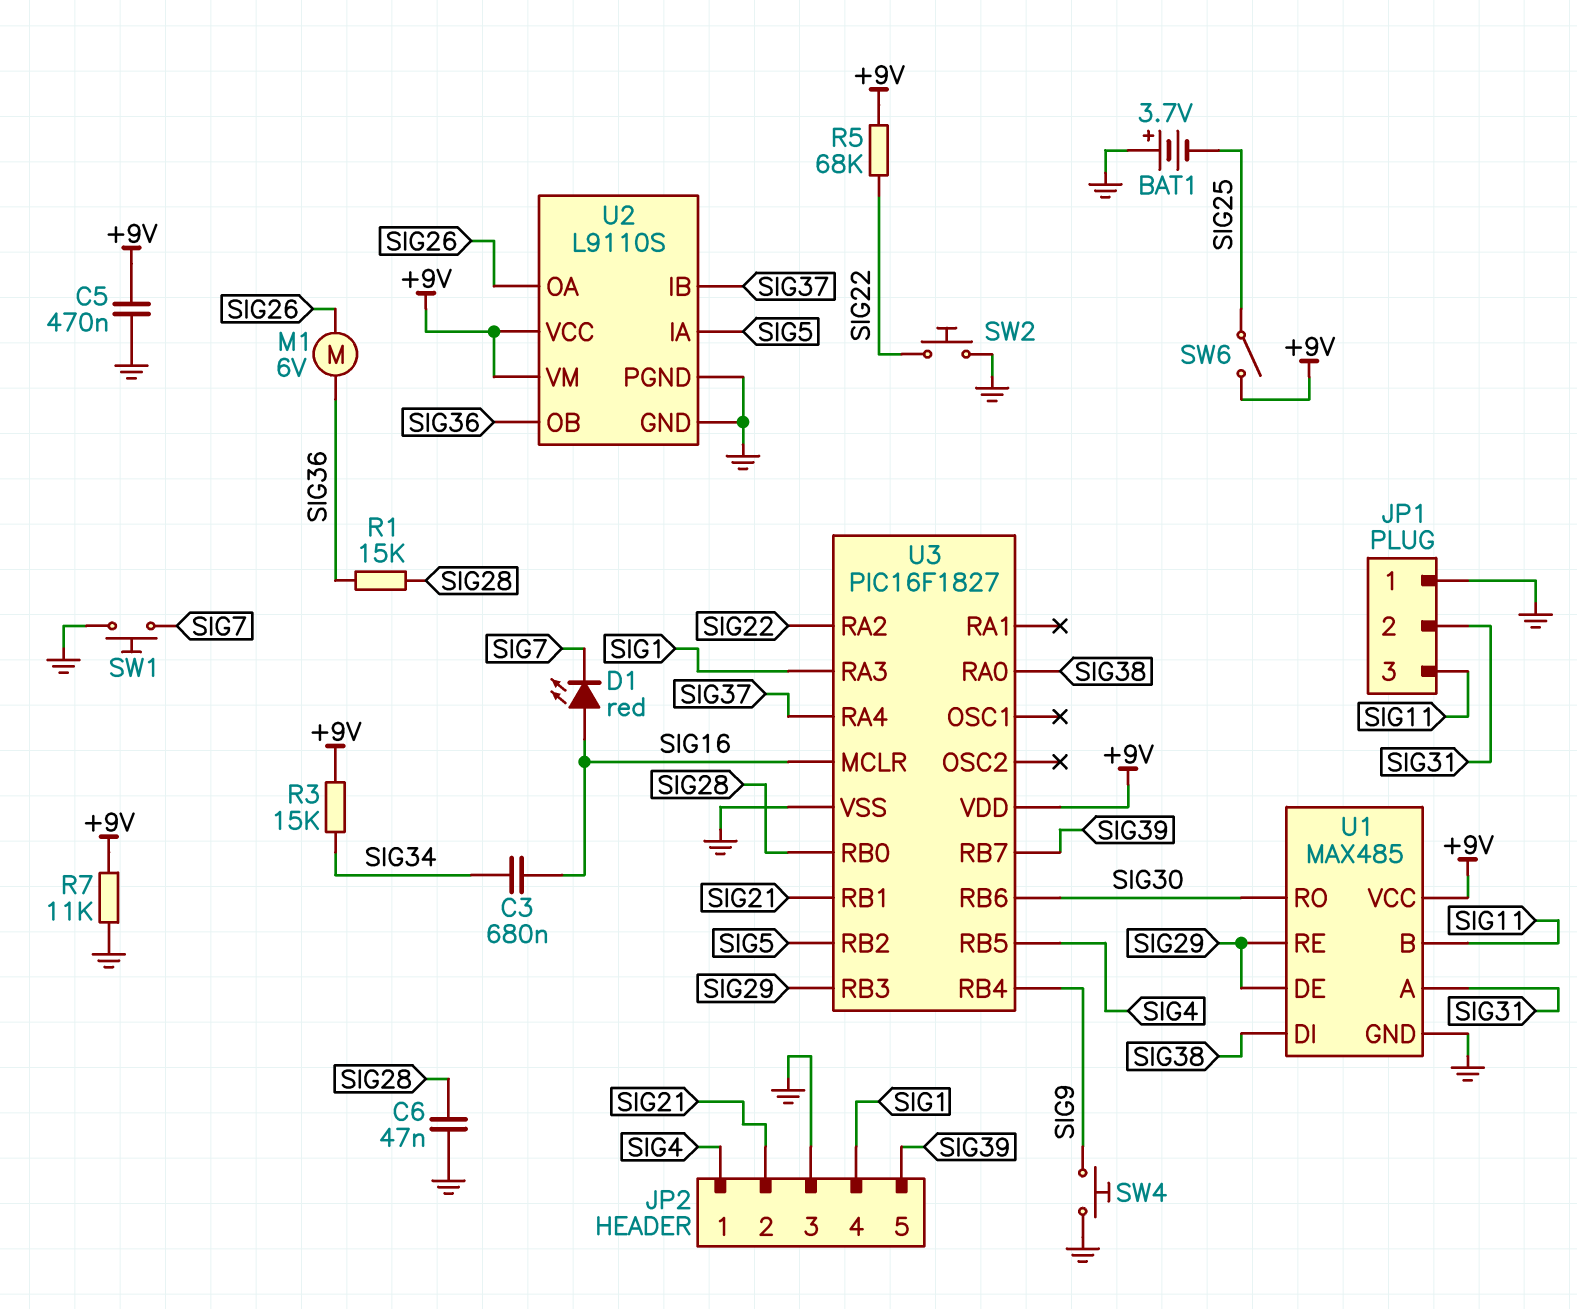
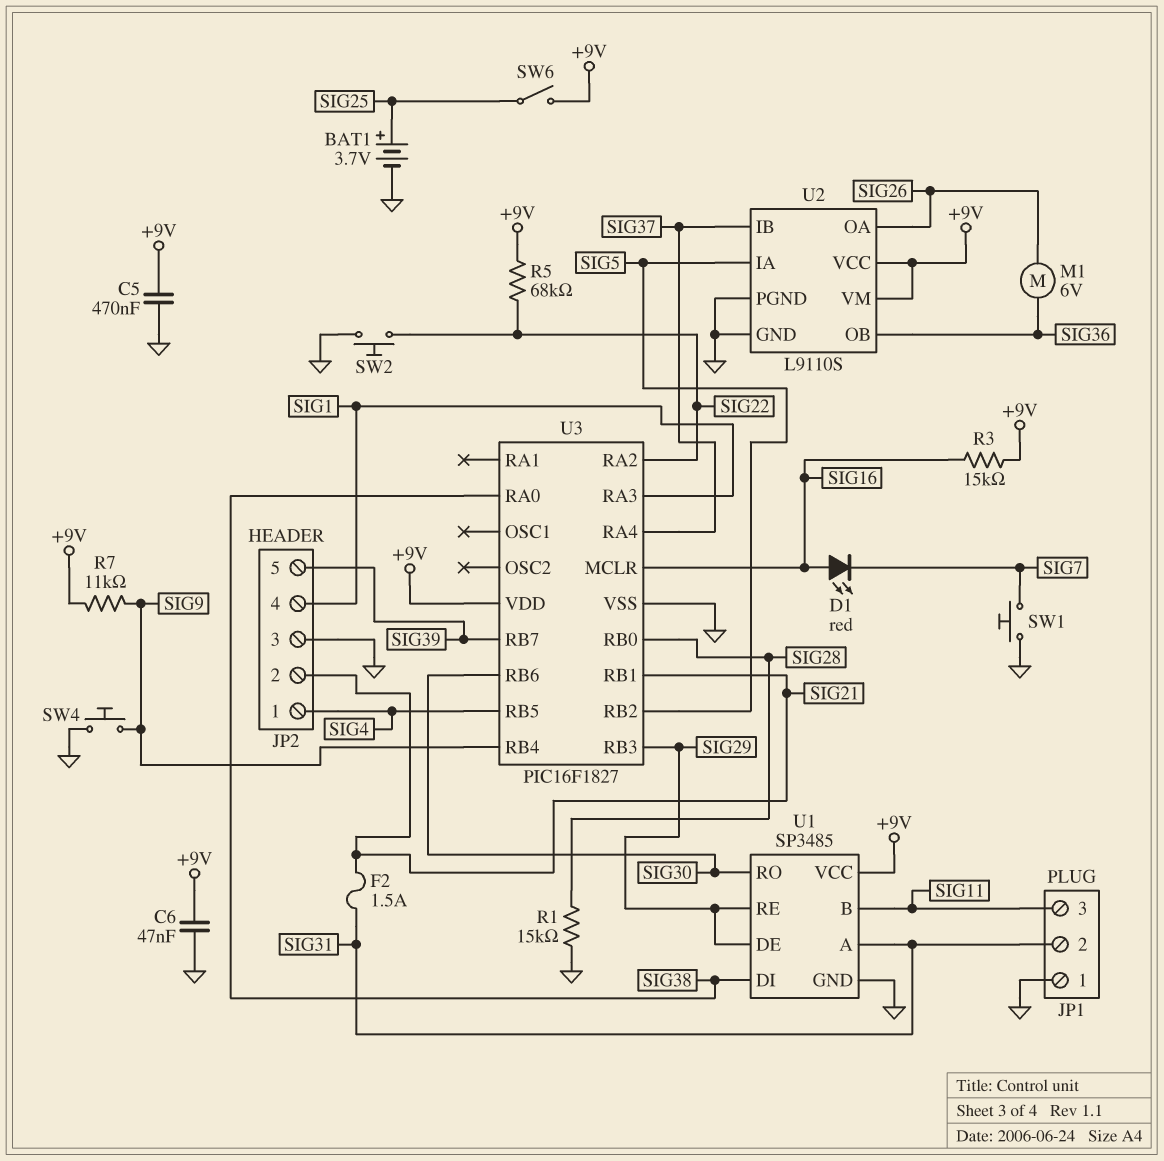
BAT1: 3.7V (plus GND, minus SIG25) -> 3.7V (plus SIG25, minus GND)
C3: 680nF (SIG16, SIG34) -> none
C6: 47nF (GND, SIG28) -> 47nF (+9V, GND)
F2: none -> 1.5A (SIG21, SIG31)
R1: 15k (SIG28, SIG36) -> 15k (GND, SIG28)
R3: 15k (+9V, SIG34) -> 15k (+9V, SIG16)
R7: 11k (+9V, GND) -> 11k (+9V, SIG9)
U1: MAX485 -> SP3485

